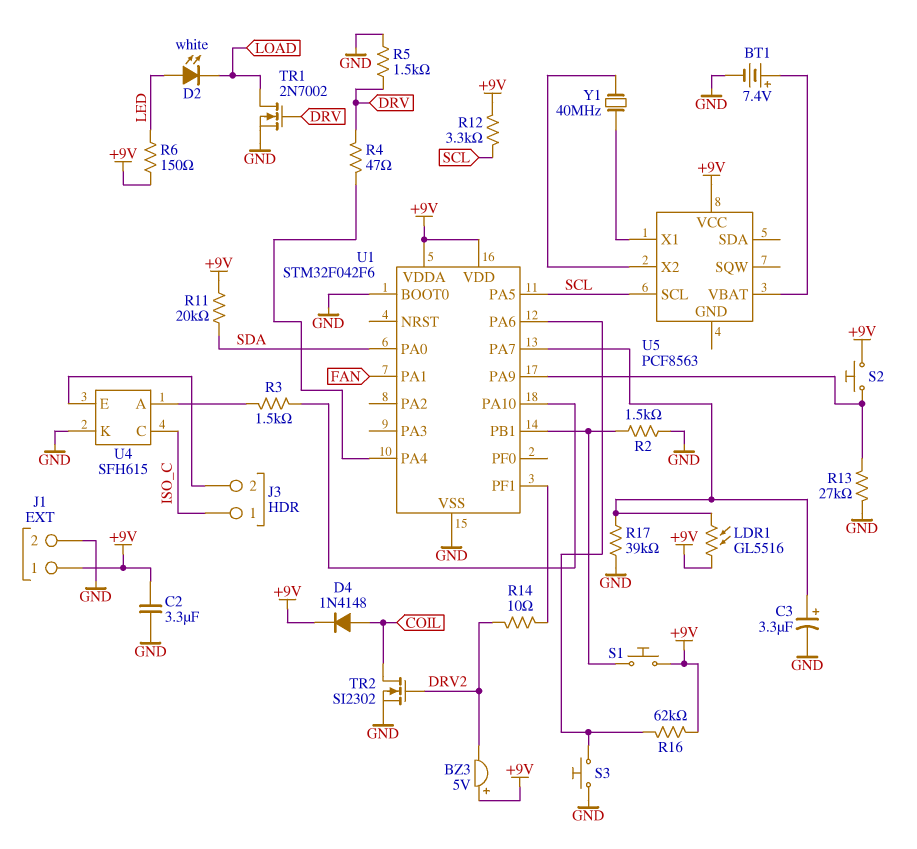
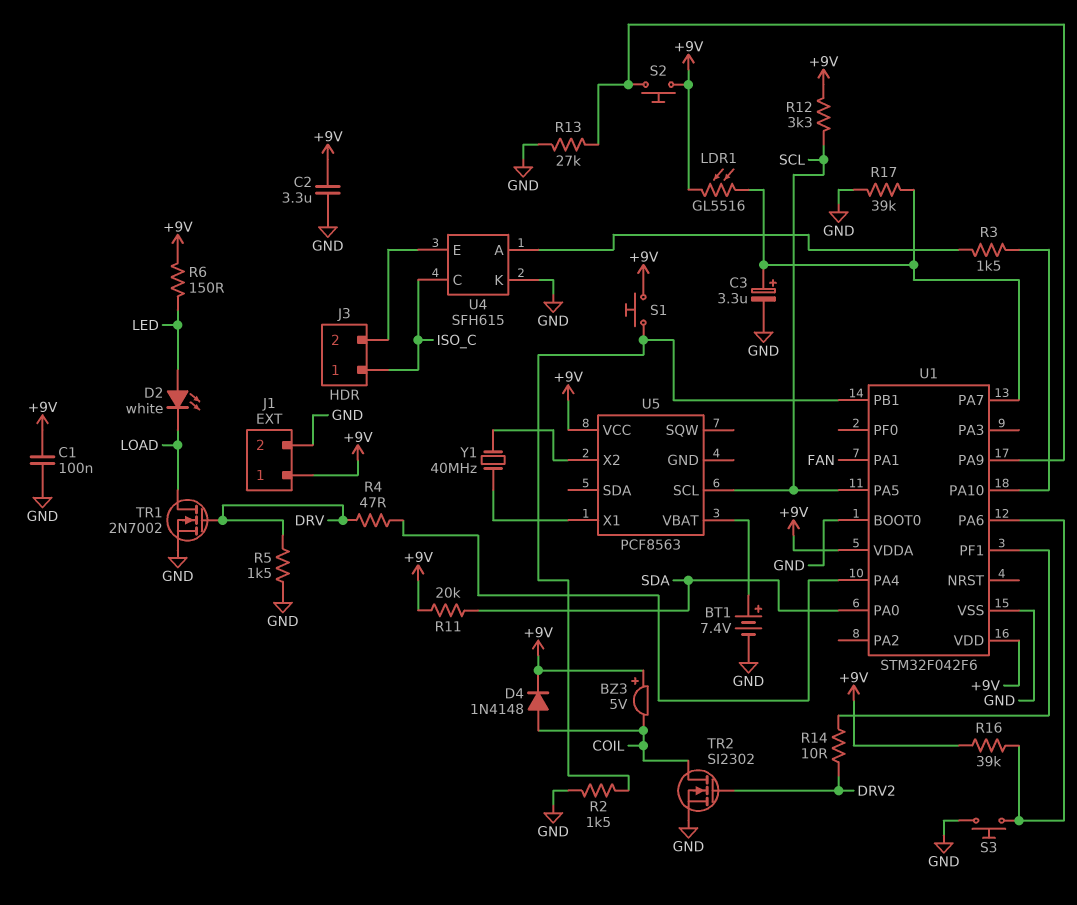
BZ3: buzzer 5V (plus +9V, minus DRV2) -> buzzer 5V (plus +9V, minus COIL)
C1: none -> 100nF (+9V, GND)
R16: 62k (+9V, U1/PA6) -> 39k (+9V, U1/PA6)

